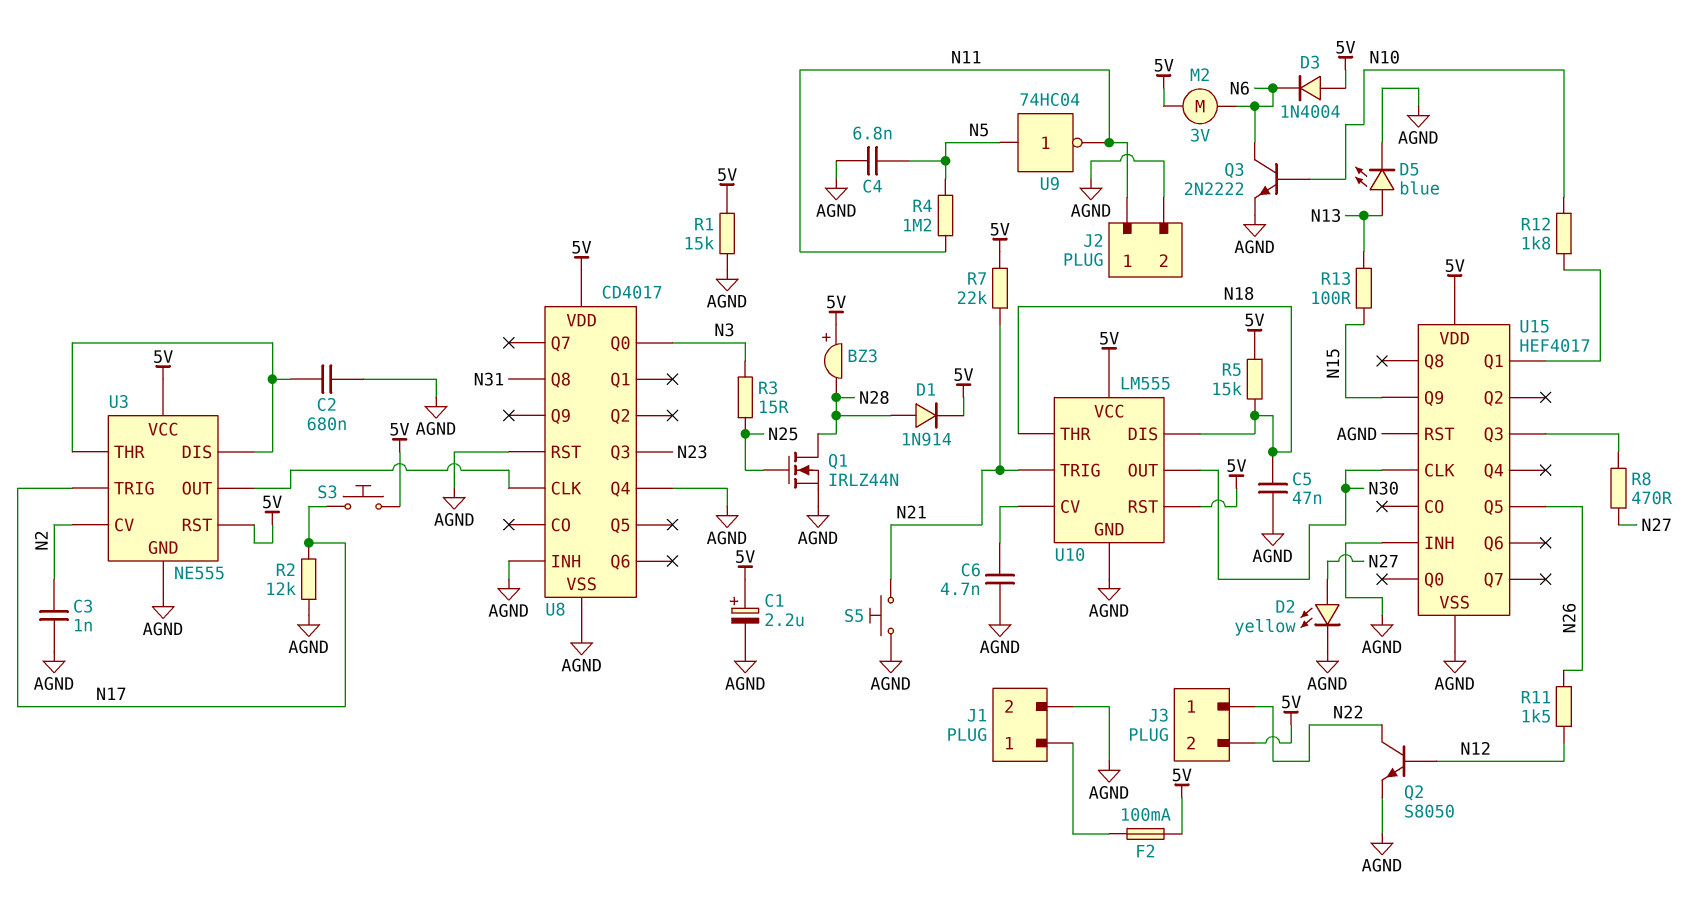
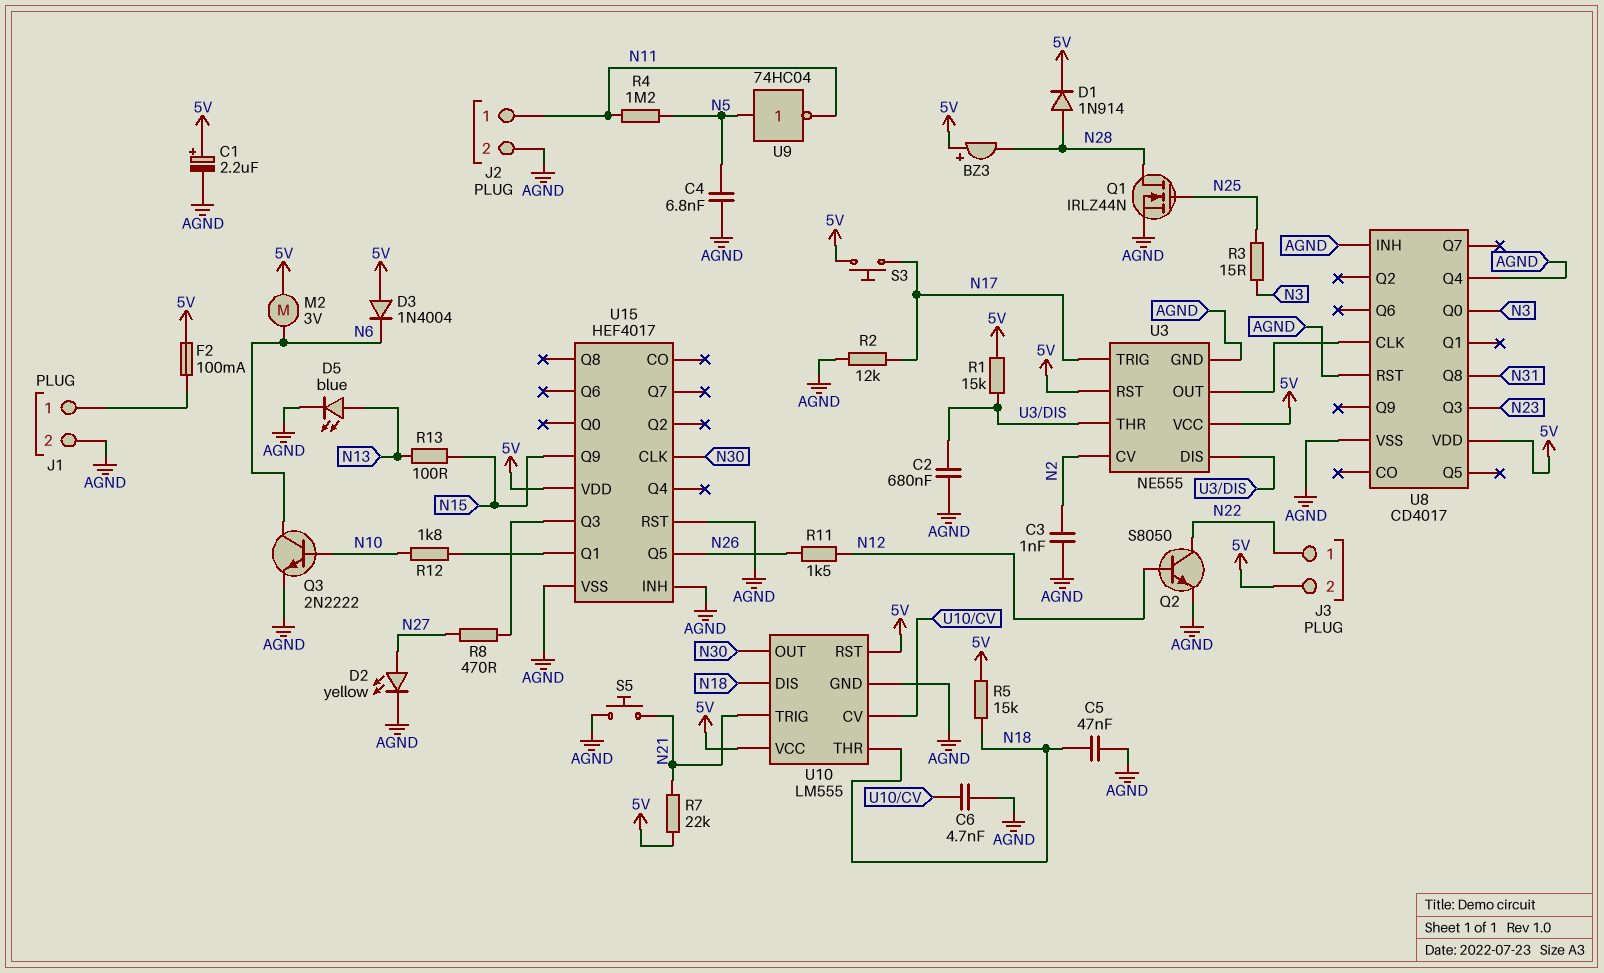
R1: 15k (5V, AGND) -> 15k (5V, U3/DIS)

